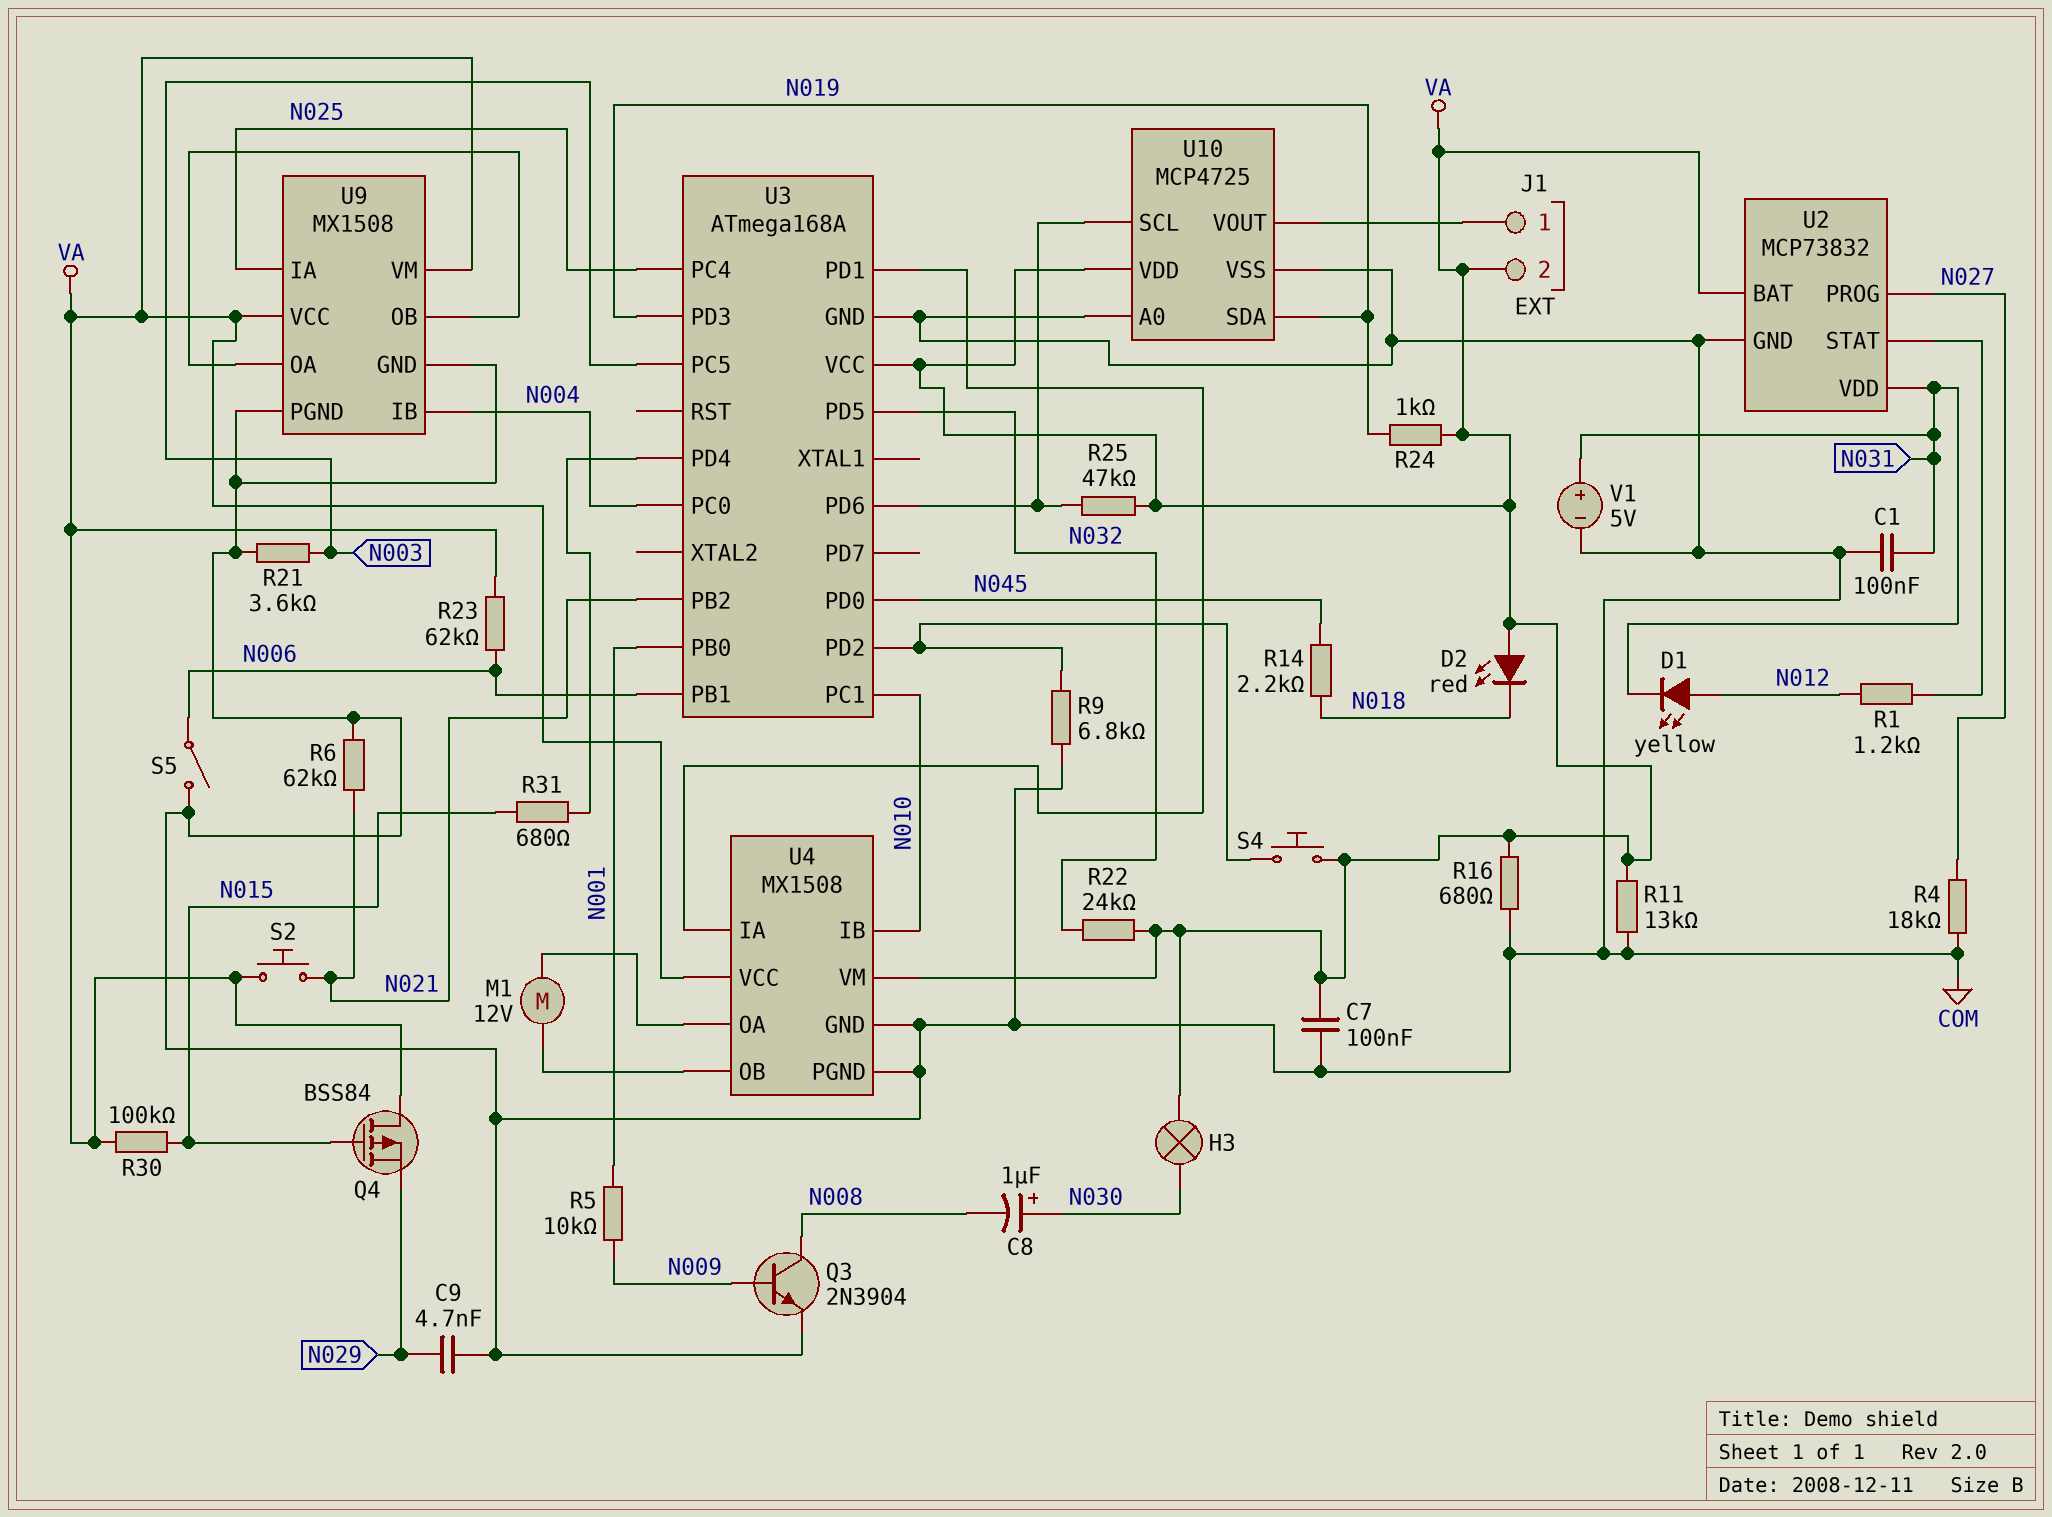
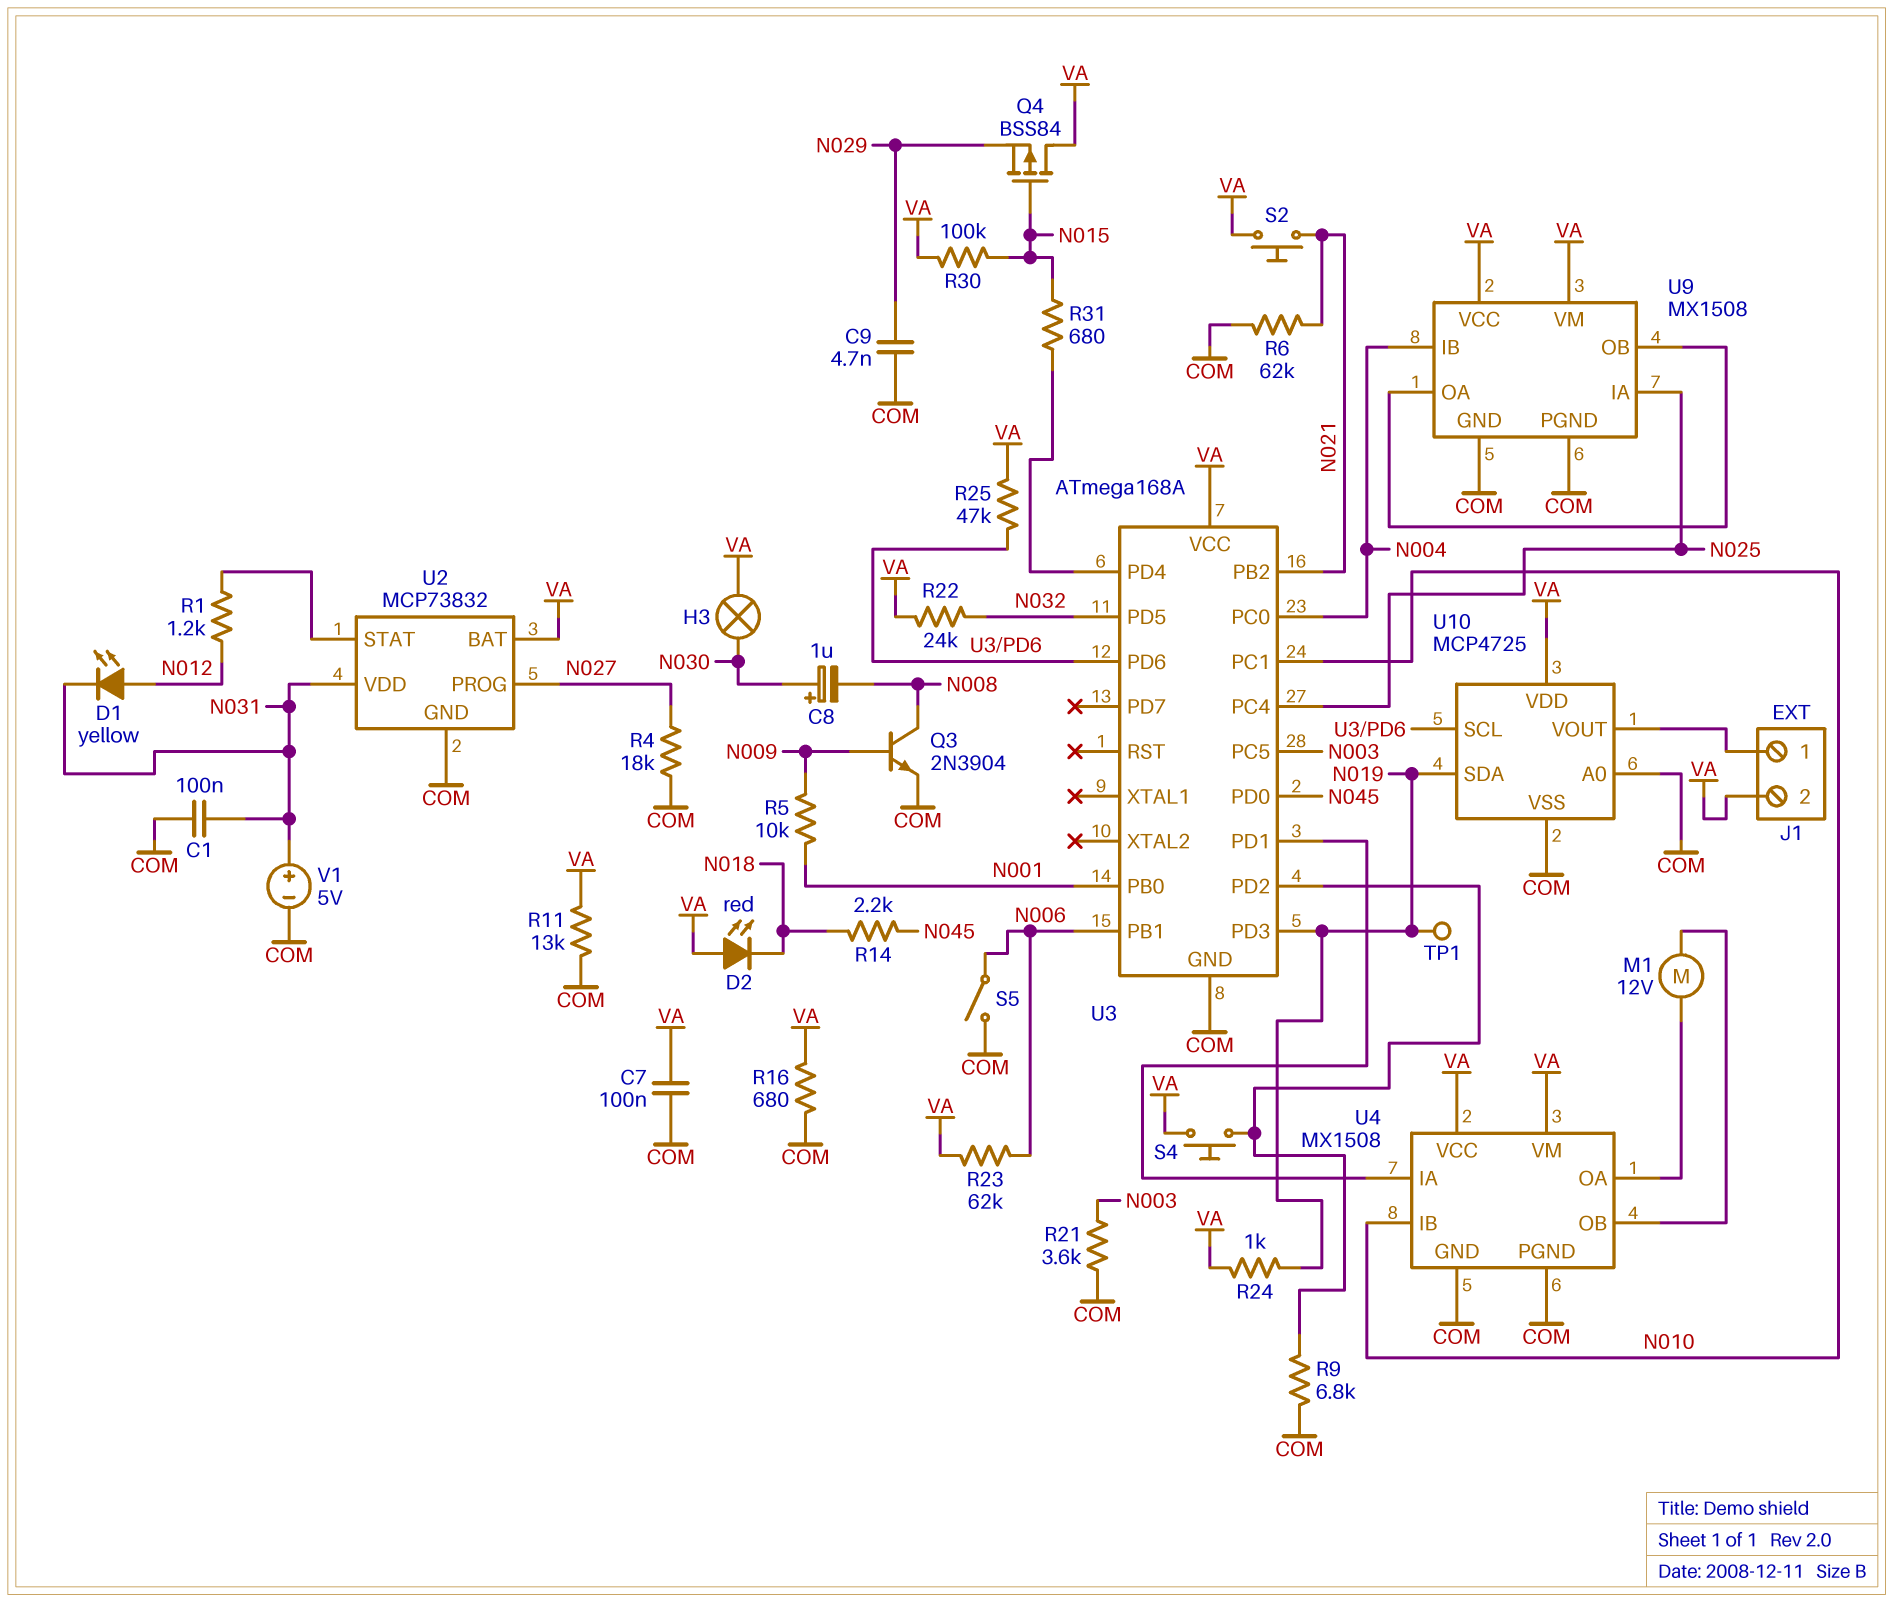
TP1: none -> test point (N019)

